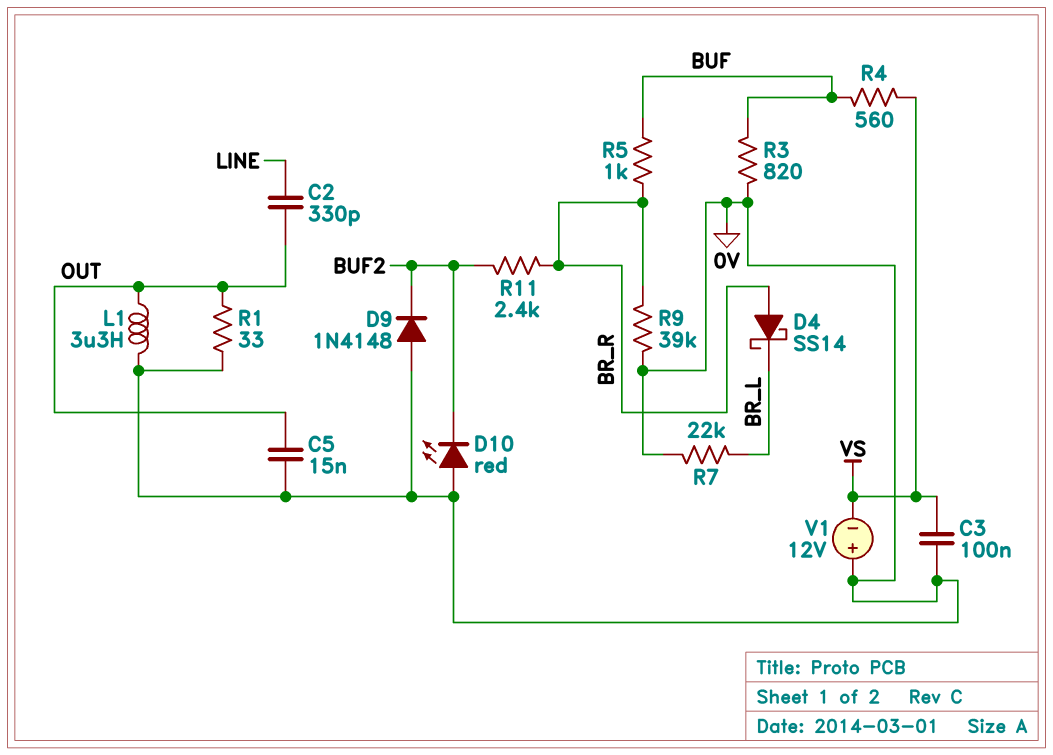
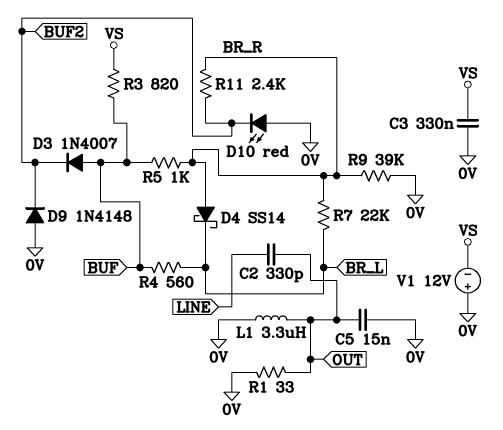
C3: 100nF (0V, VS) -> 330nF (0V, VS)
D3: none -> diode 1N4007 (A BUF, K BUF2)
R3: 820 (0V, BUF) -> 820 (BUF, VS)
R4: 560 (BUF, VS) -> 560 (BR_L, BUF)
R7: 22k (0V, BR_L) -> 22k (BR_L, BR_R)

